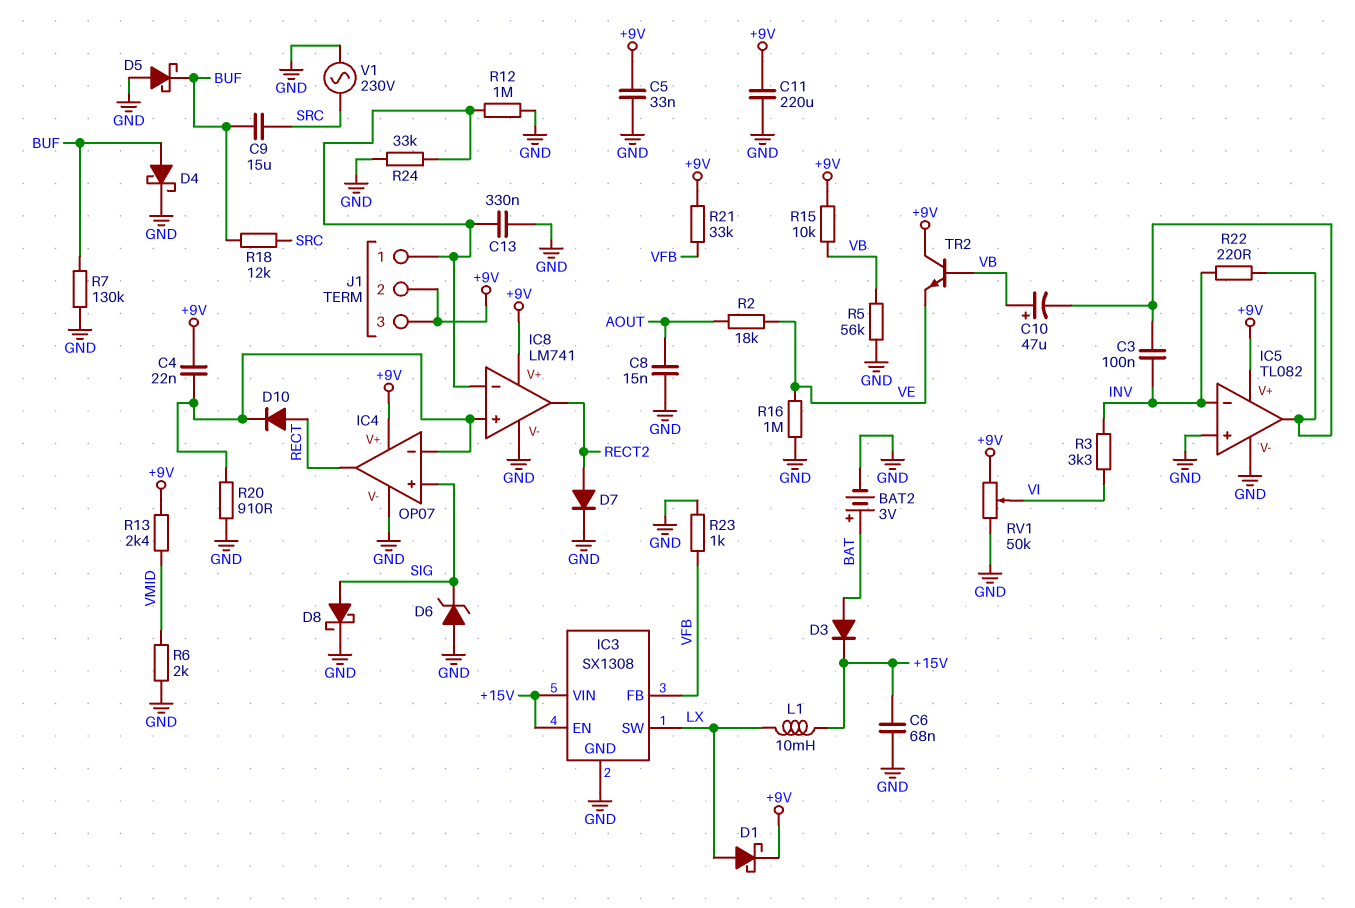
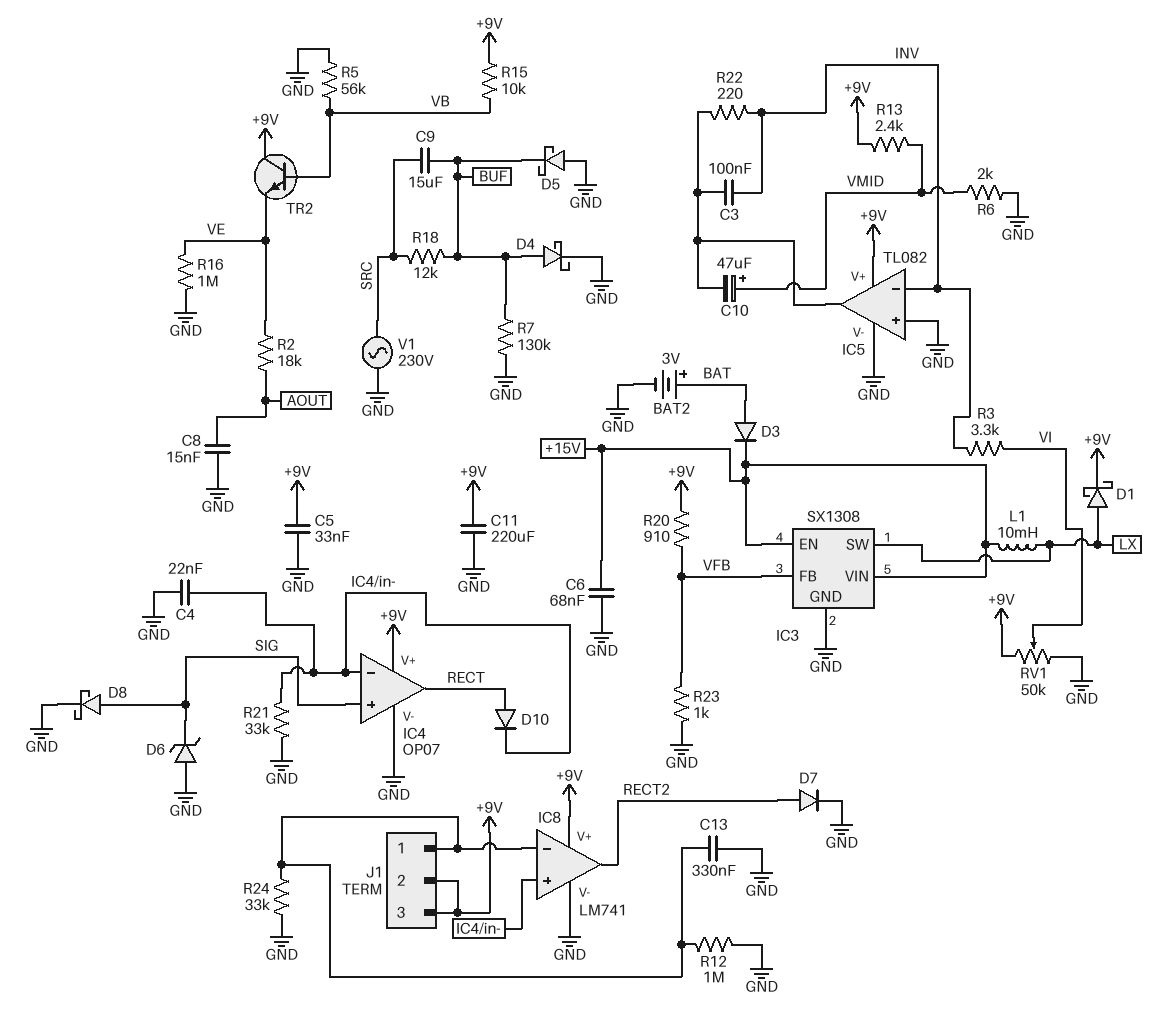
C4: 22nF (+9V, IC4/in-) -> 22nF (GND, IC4/in-)
C10: 47uF (plus VB, minus IC5/out) -> 47uF (plus VMID, minus IC5/out)
R20: 910 (GND, IC4/in-) -> 910 (+9V, VFB)
R21: 33k (+9V, VFB) -> 33k (GND, IC4/in-)

